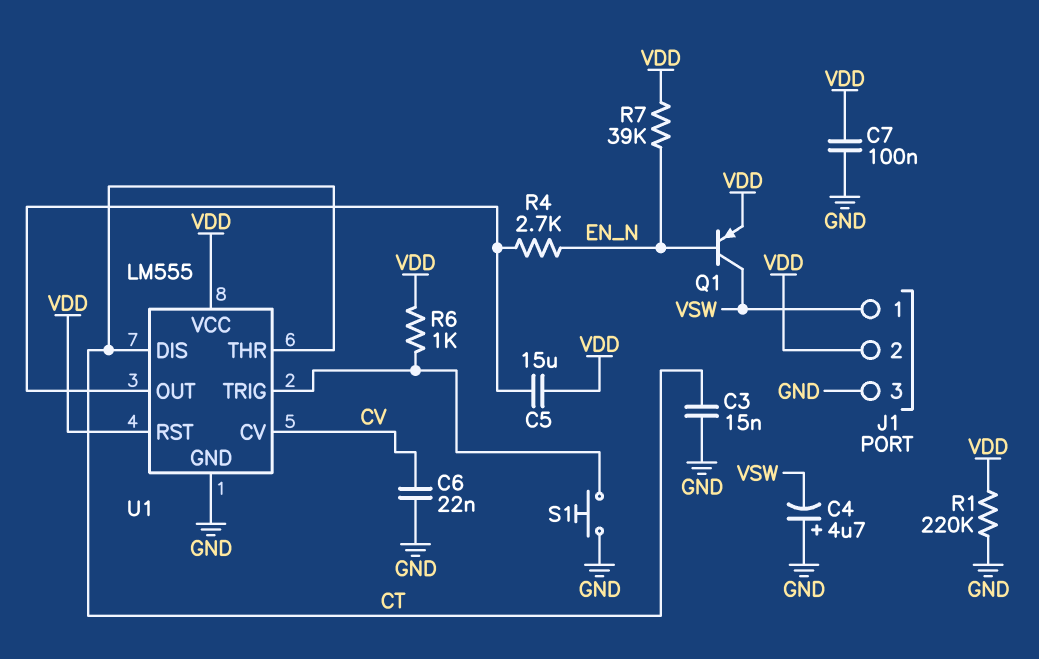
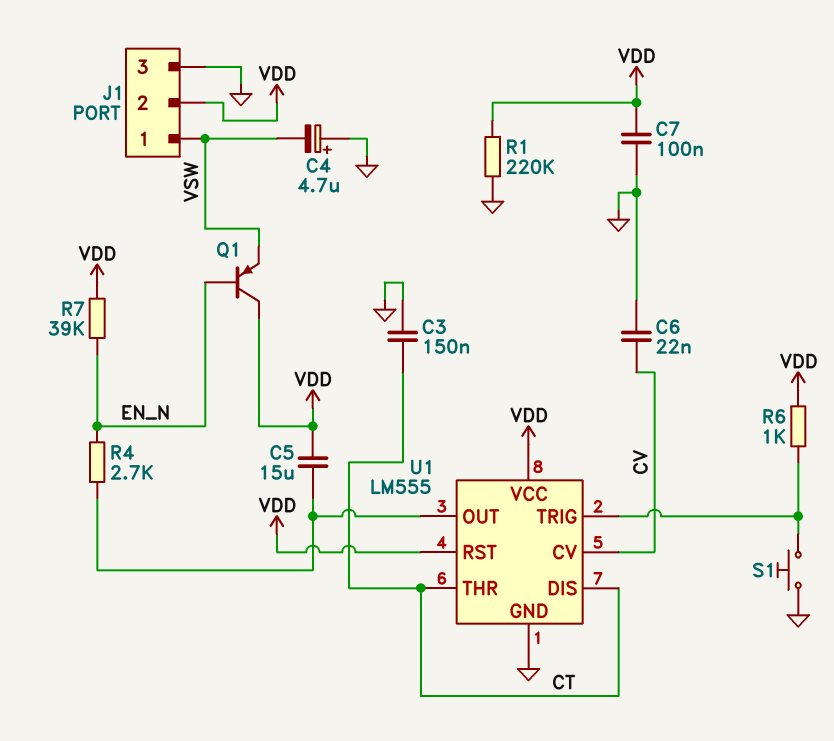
C3: 15nF (CT, GND) -> 150nF (CT, GND)
Q1: PNP (B EN_N, C VSW, E VDD) -> PNP (B EN_N, C VDD, E VSW)

